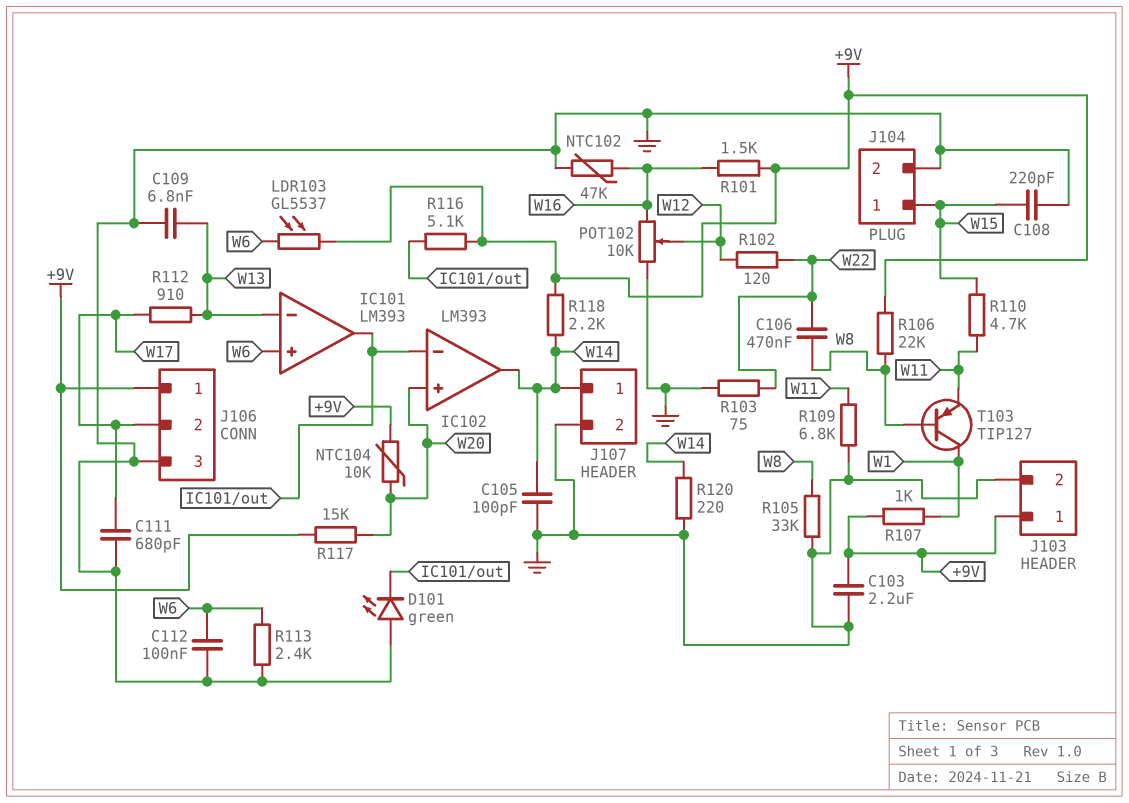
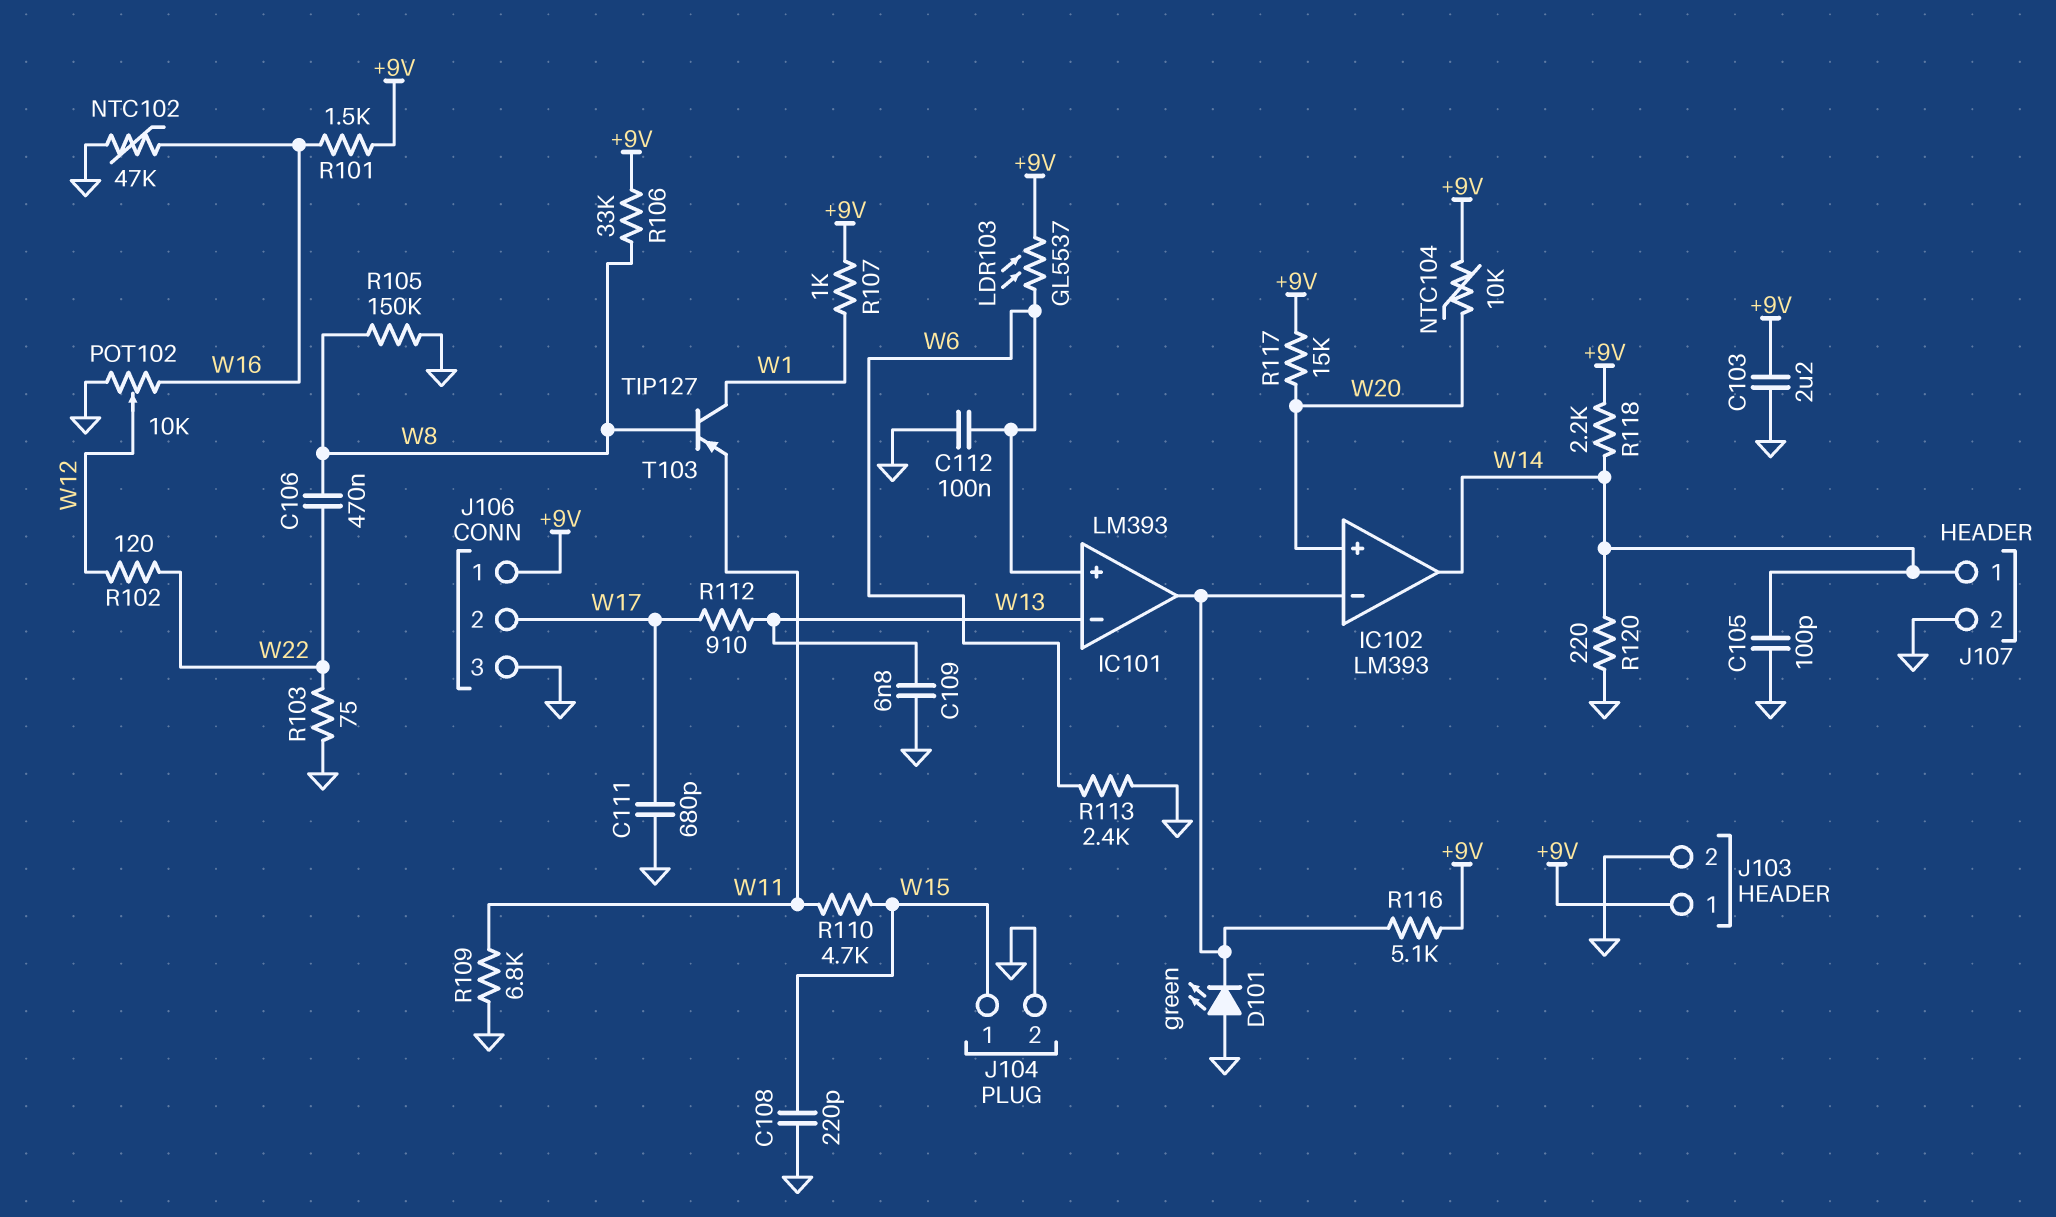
R105: 33k (GND, W8) -> 150k (GND, W8)
R106: 22k (+9V, W8) -> 33k (+9V, W8)

